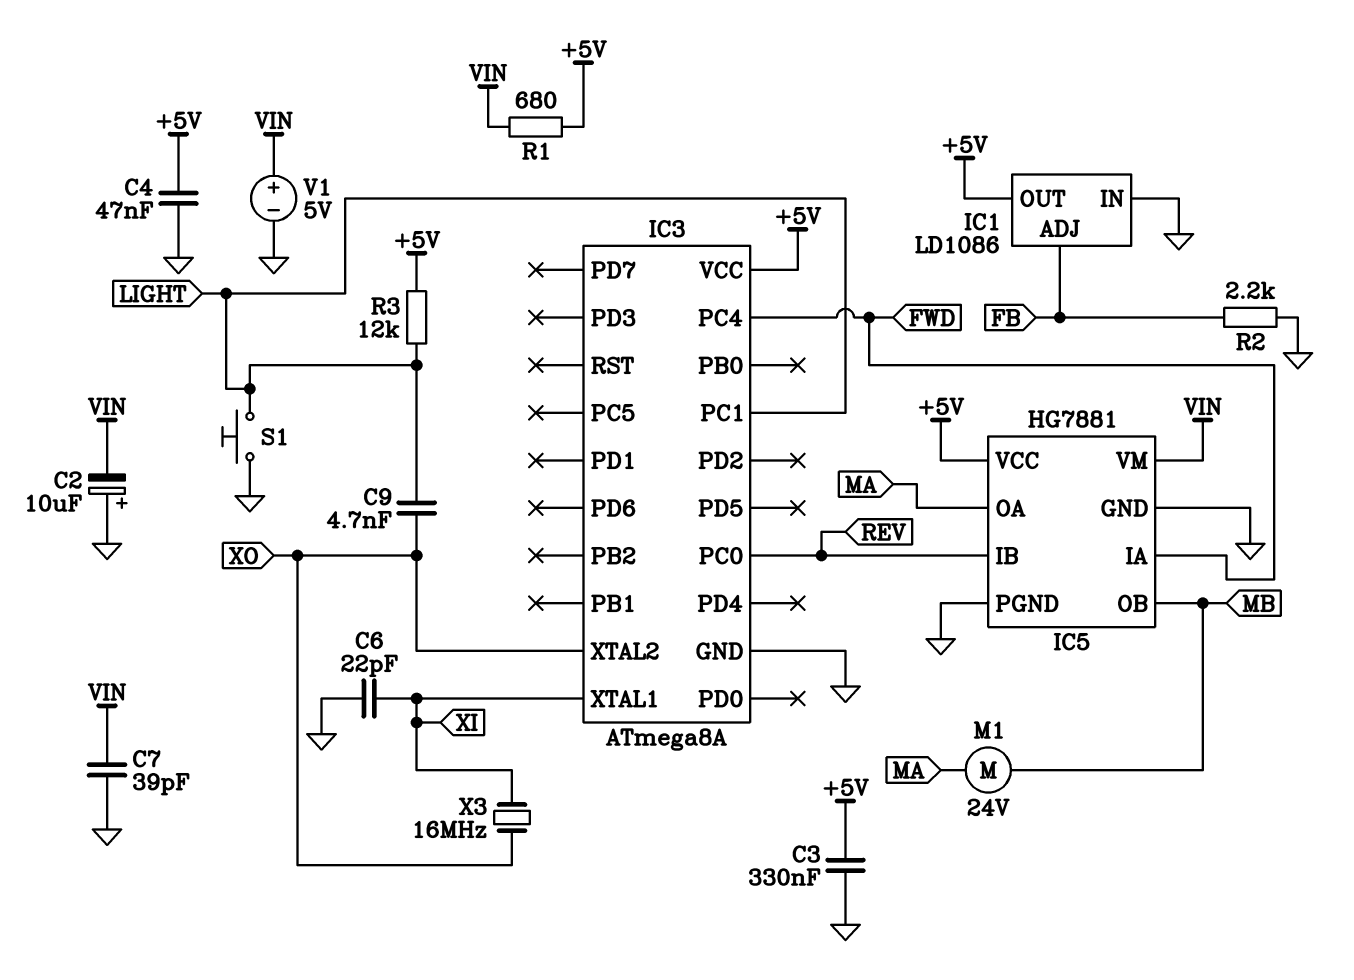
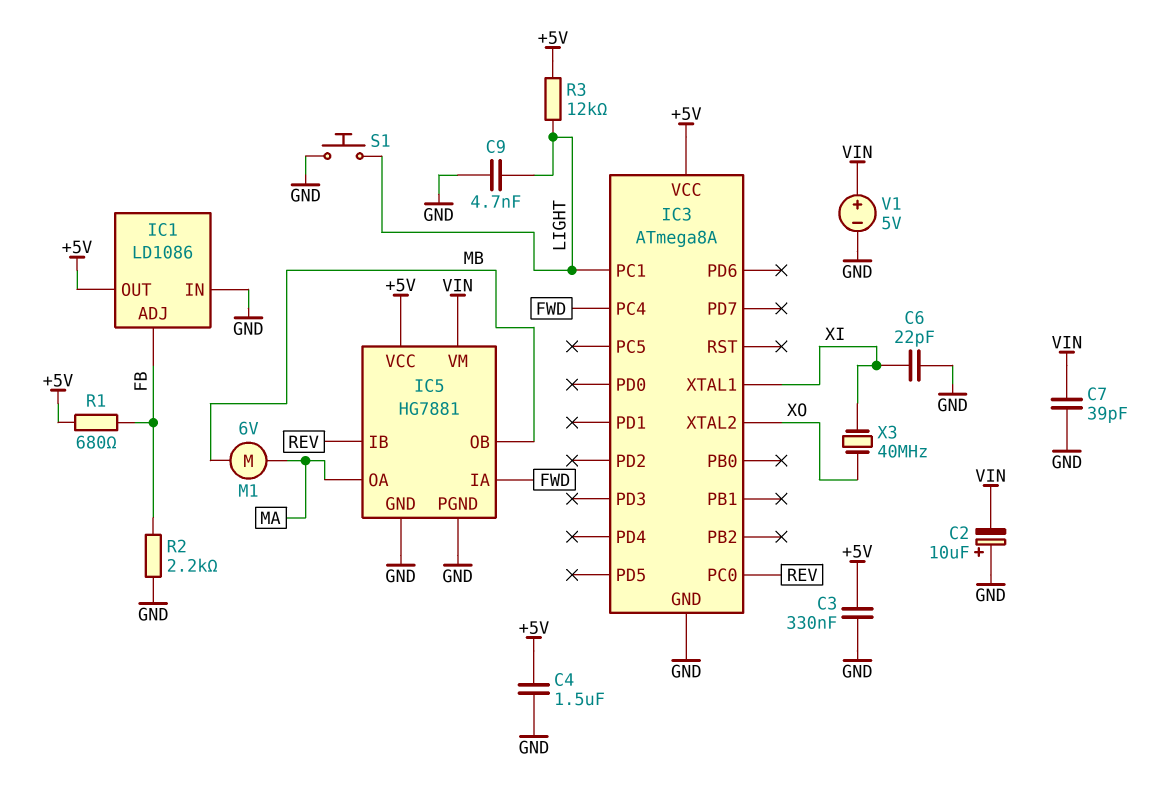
C4: 47nF (+5V, GND) -> 1.5uF (+5V, GND)
C9: 4.7nF (LIGHT, XO) -> 4.7nF (GND, LIGHT)
M1: motor 24V (MA, MB) -> motor 6V (MA, MB)
R1: 680 (+5V, VIN) -> 680 (+5V, FB)
X3: 16MHz (XI, XO) -> 40MHz (XI, XO)

